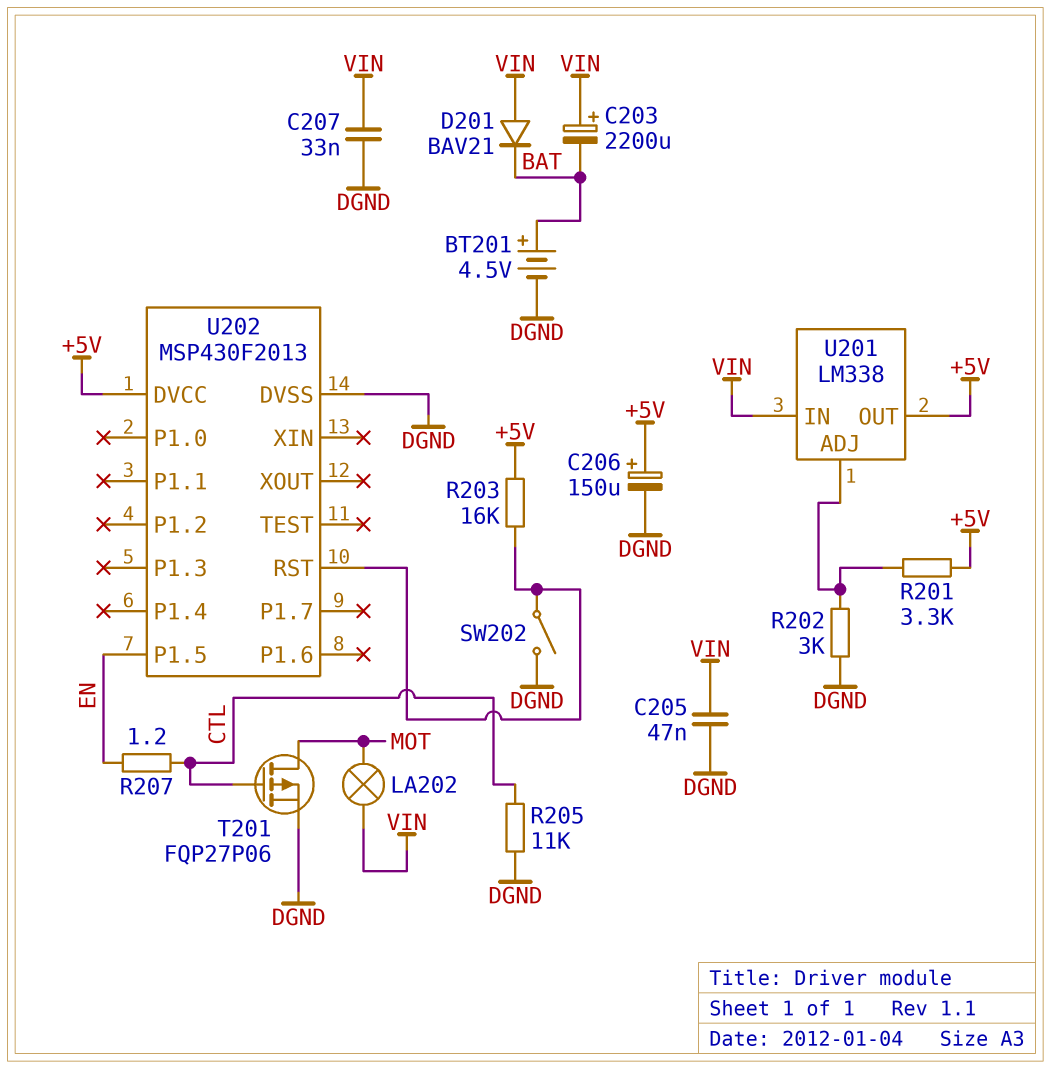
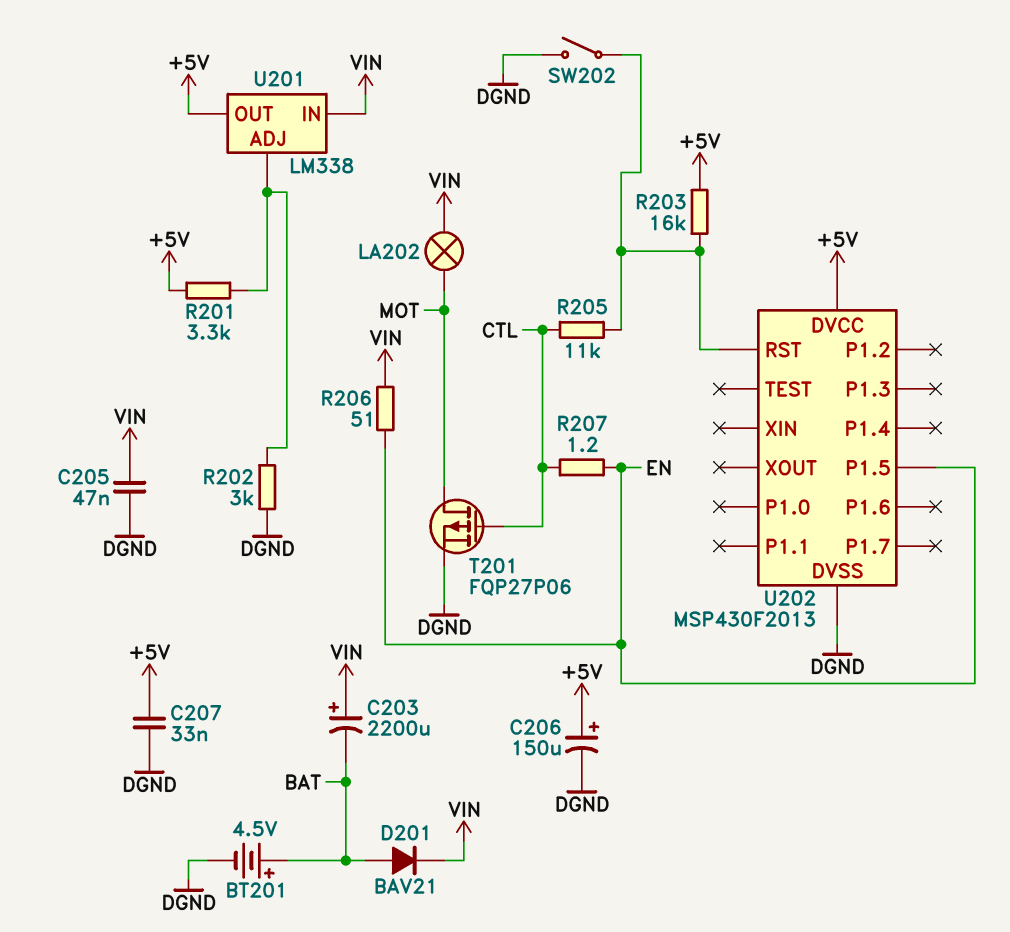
C207: 33nF (DGND, VIN) -> 33nF (+5V, DGND)
D201: diode BAV21 (A VIN, K BAT) -> diode BAV21 (A BAT, K VIN)
R205: 11k (CTL, DGND) -> 11k (CTL, U202/RST)
R206: none -> 51 (EN, VIN)

